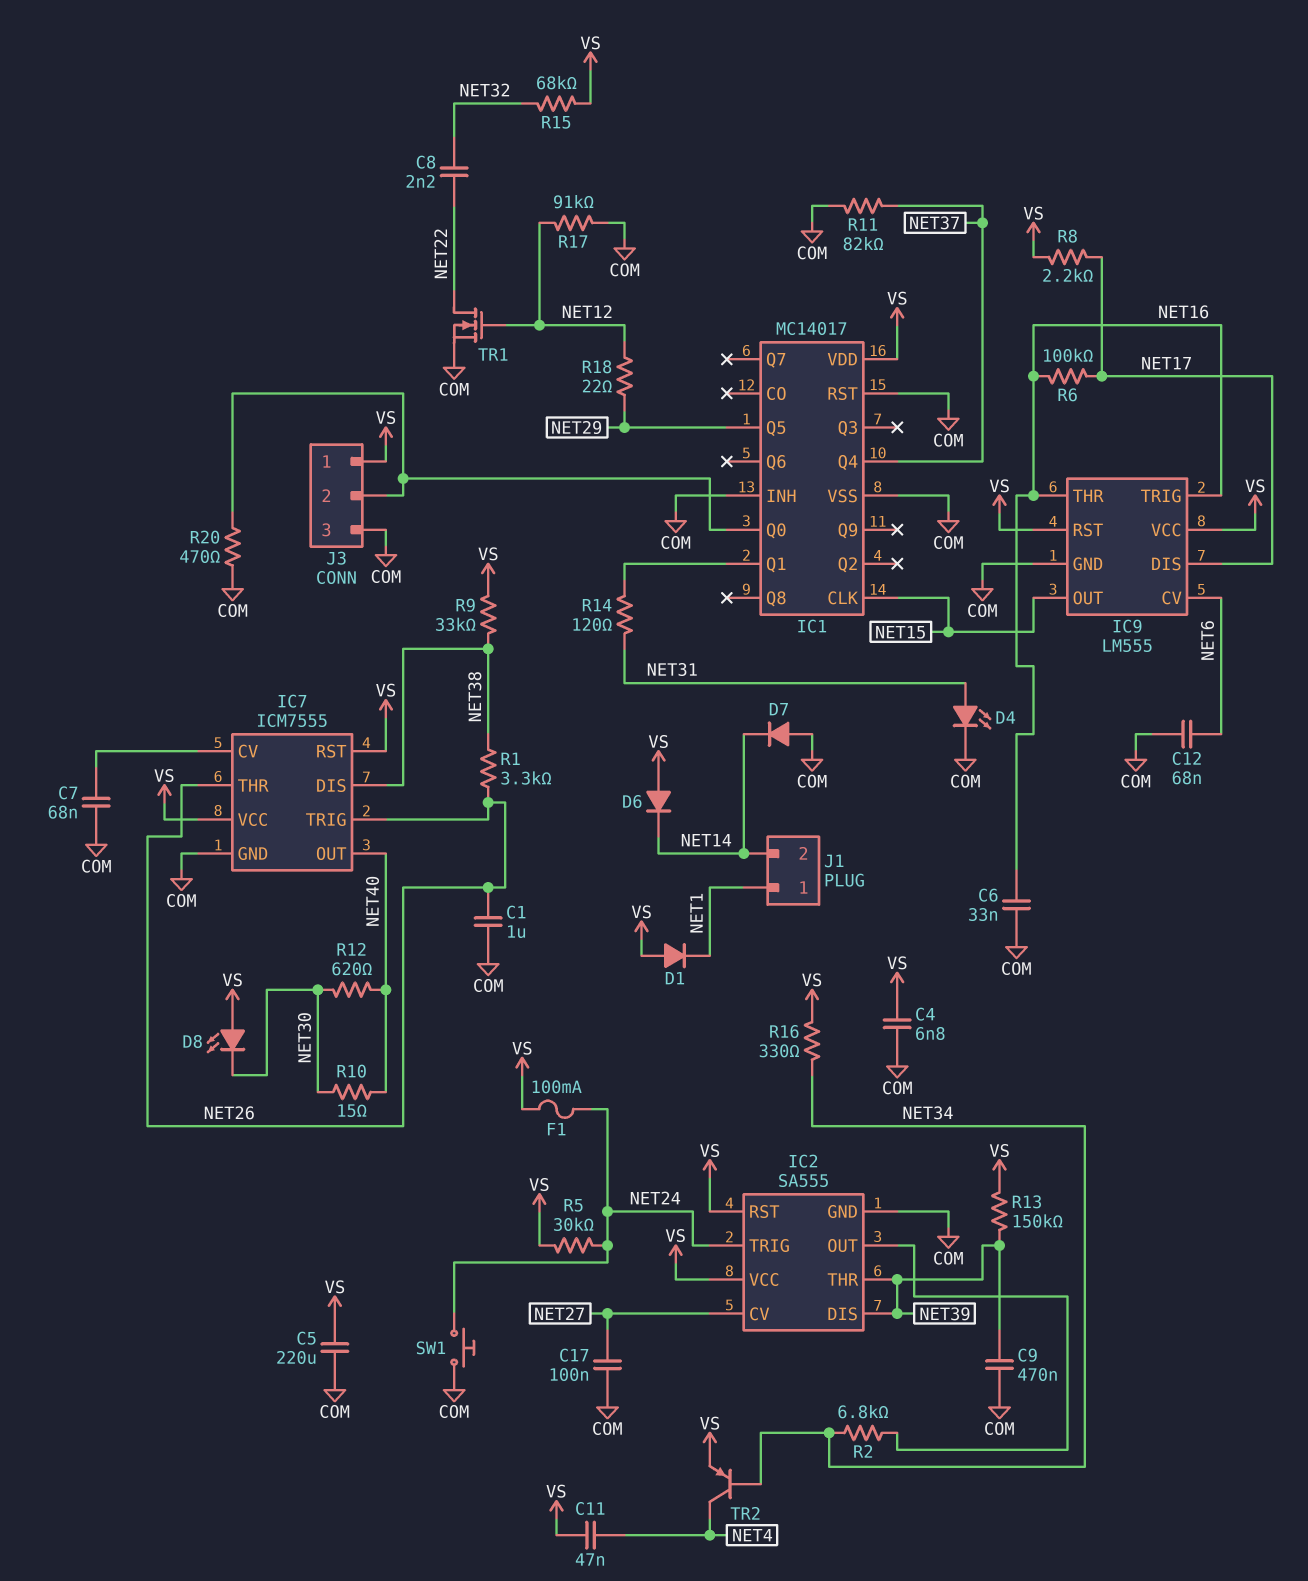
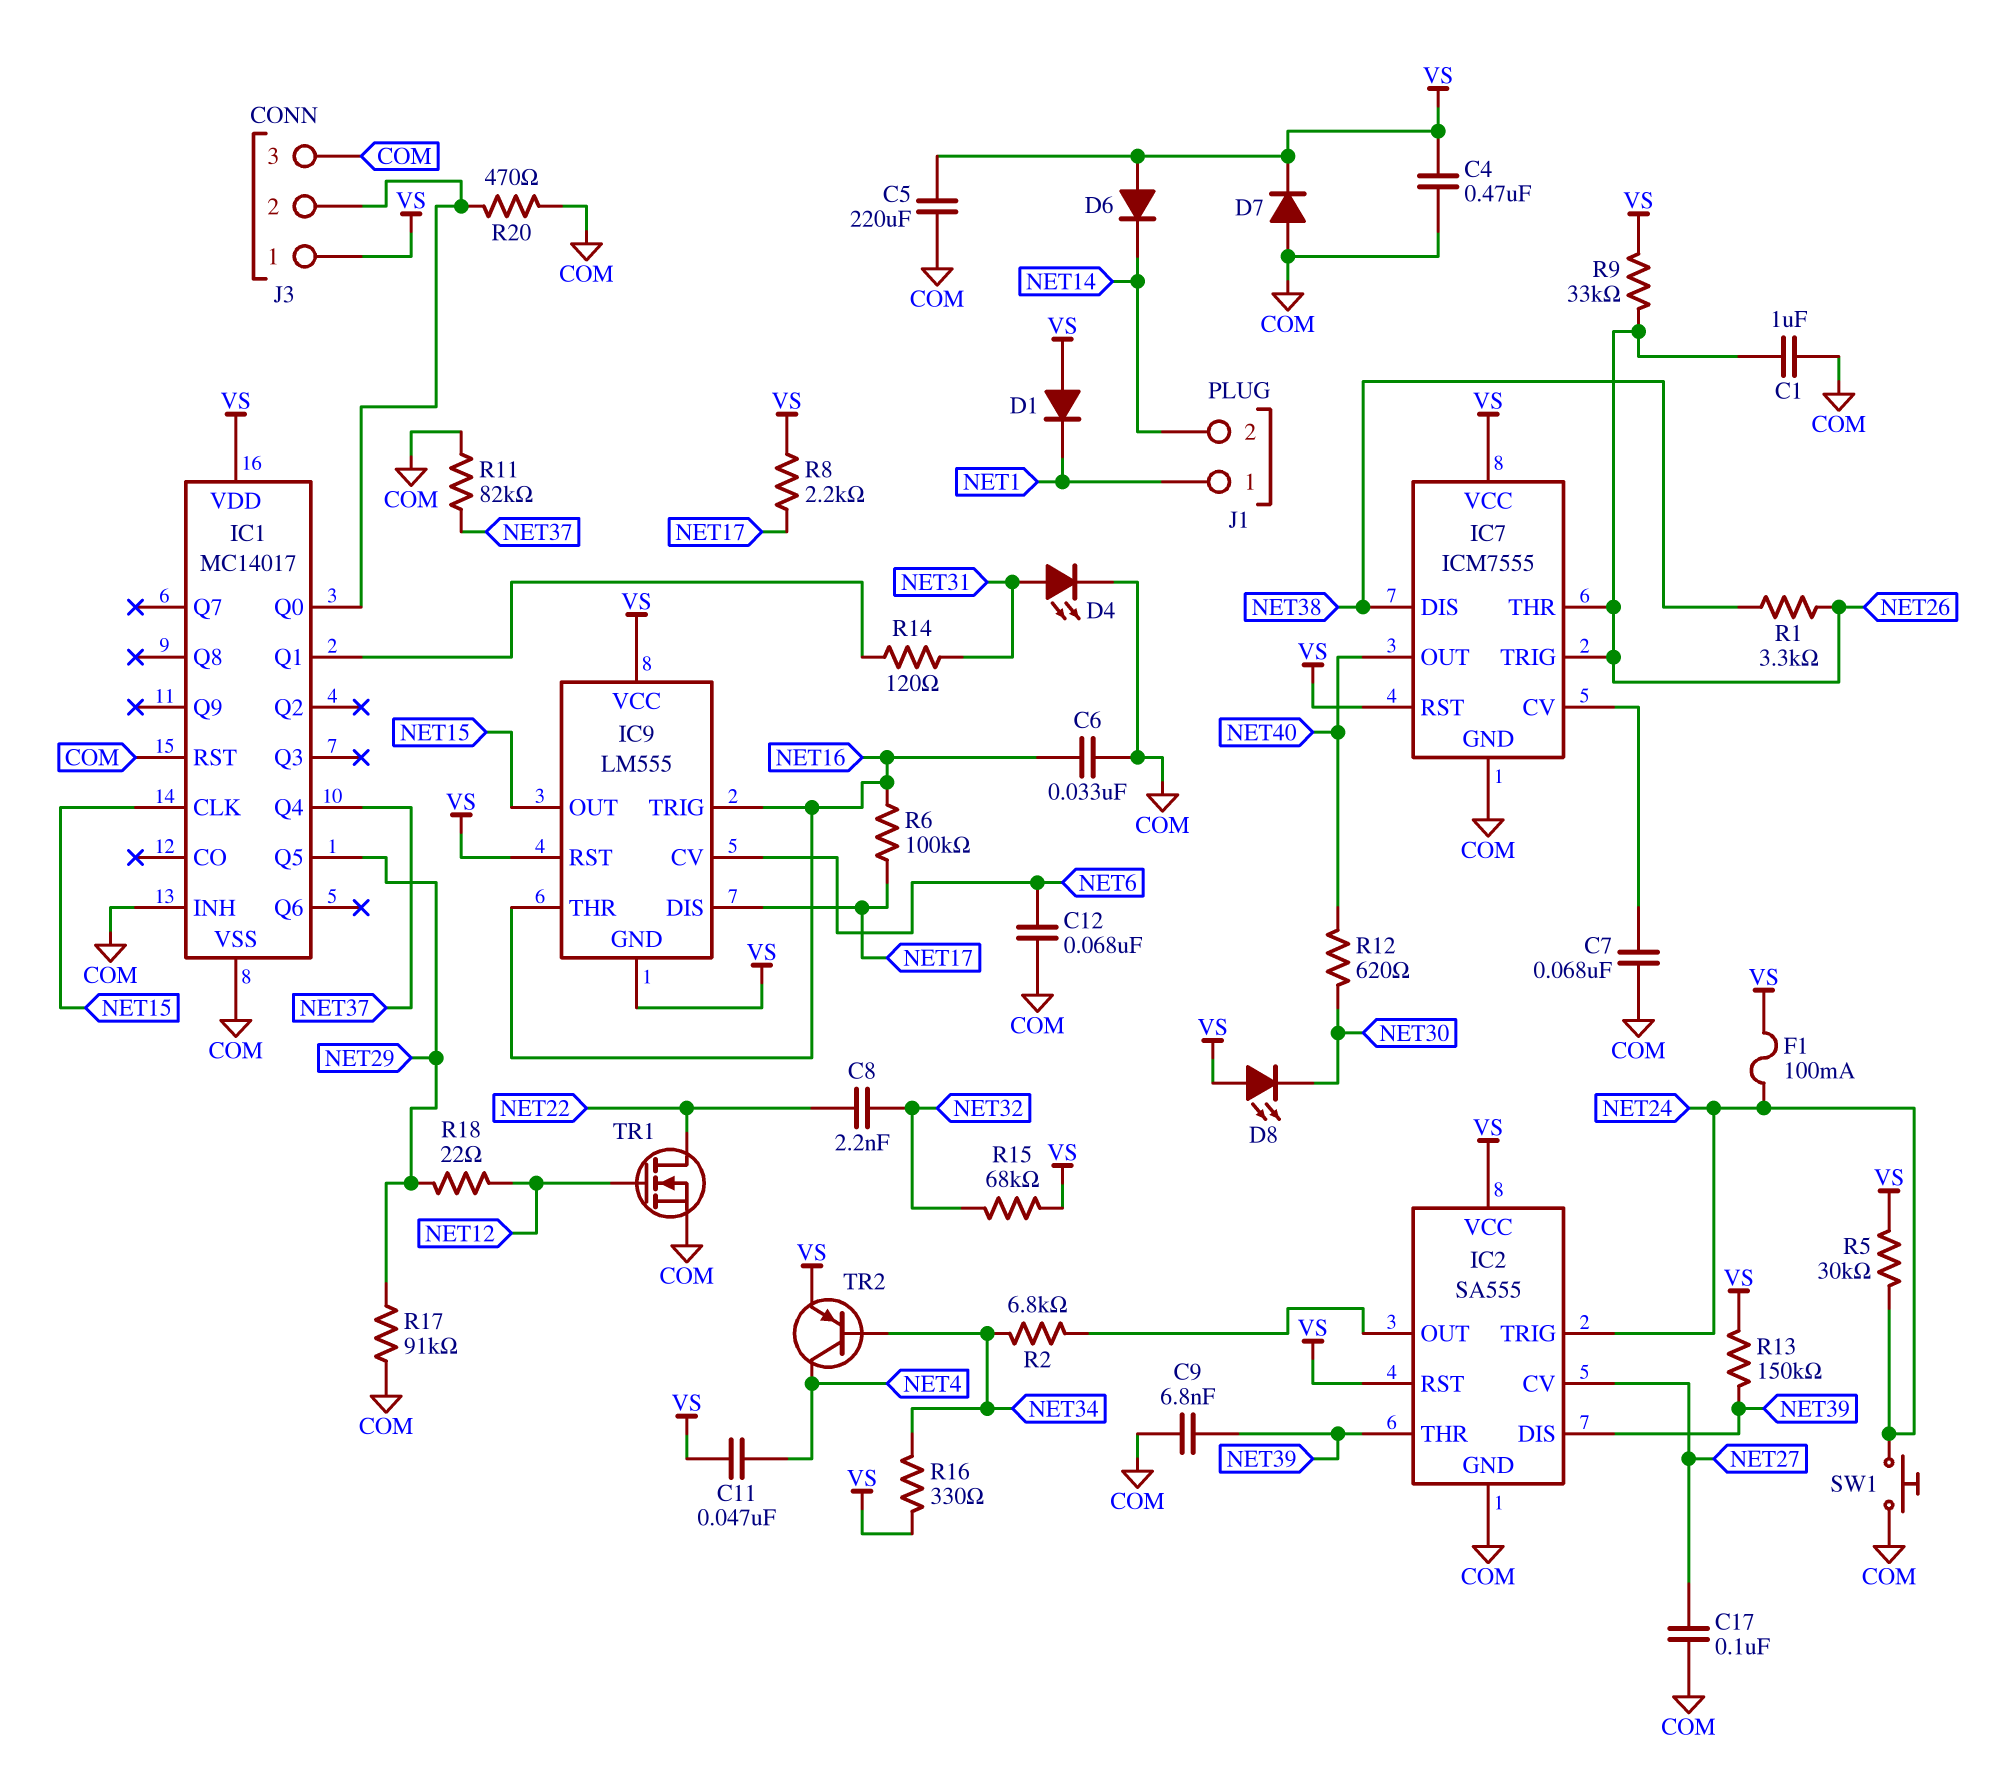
C4: 6.8nF (COM, VS) -> 470nF (COM, VS)
C9: 470nF (COM, NET39) -> 6.8nF (COM, NET39)
D7: diode (A COM, K NET14) -> diode (A COM, K VS)
IC9 pin GND: COM -> VS
R9: 33k (NET38, VS) -> 33k (NET26, VS)
R10: 15 (NET30, NET40) -> none
R17: 91k (COM, NET12) -> 91k (COM, NET29)

